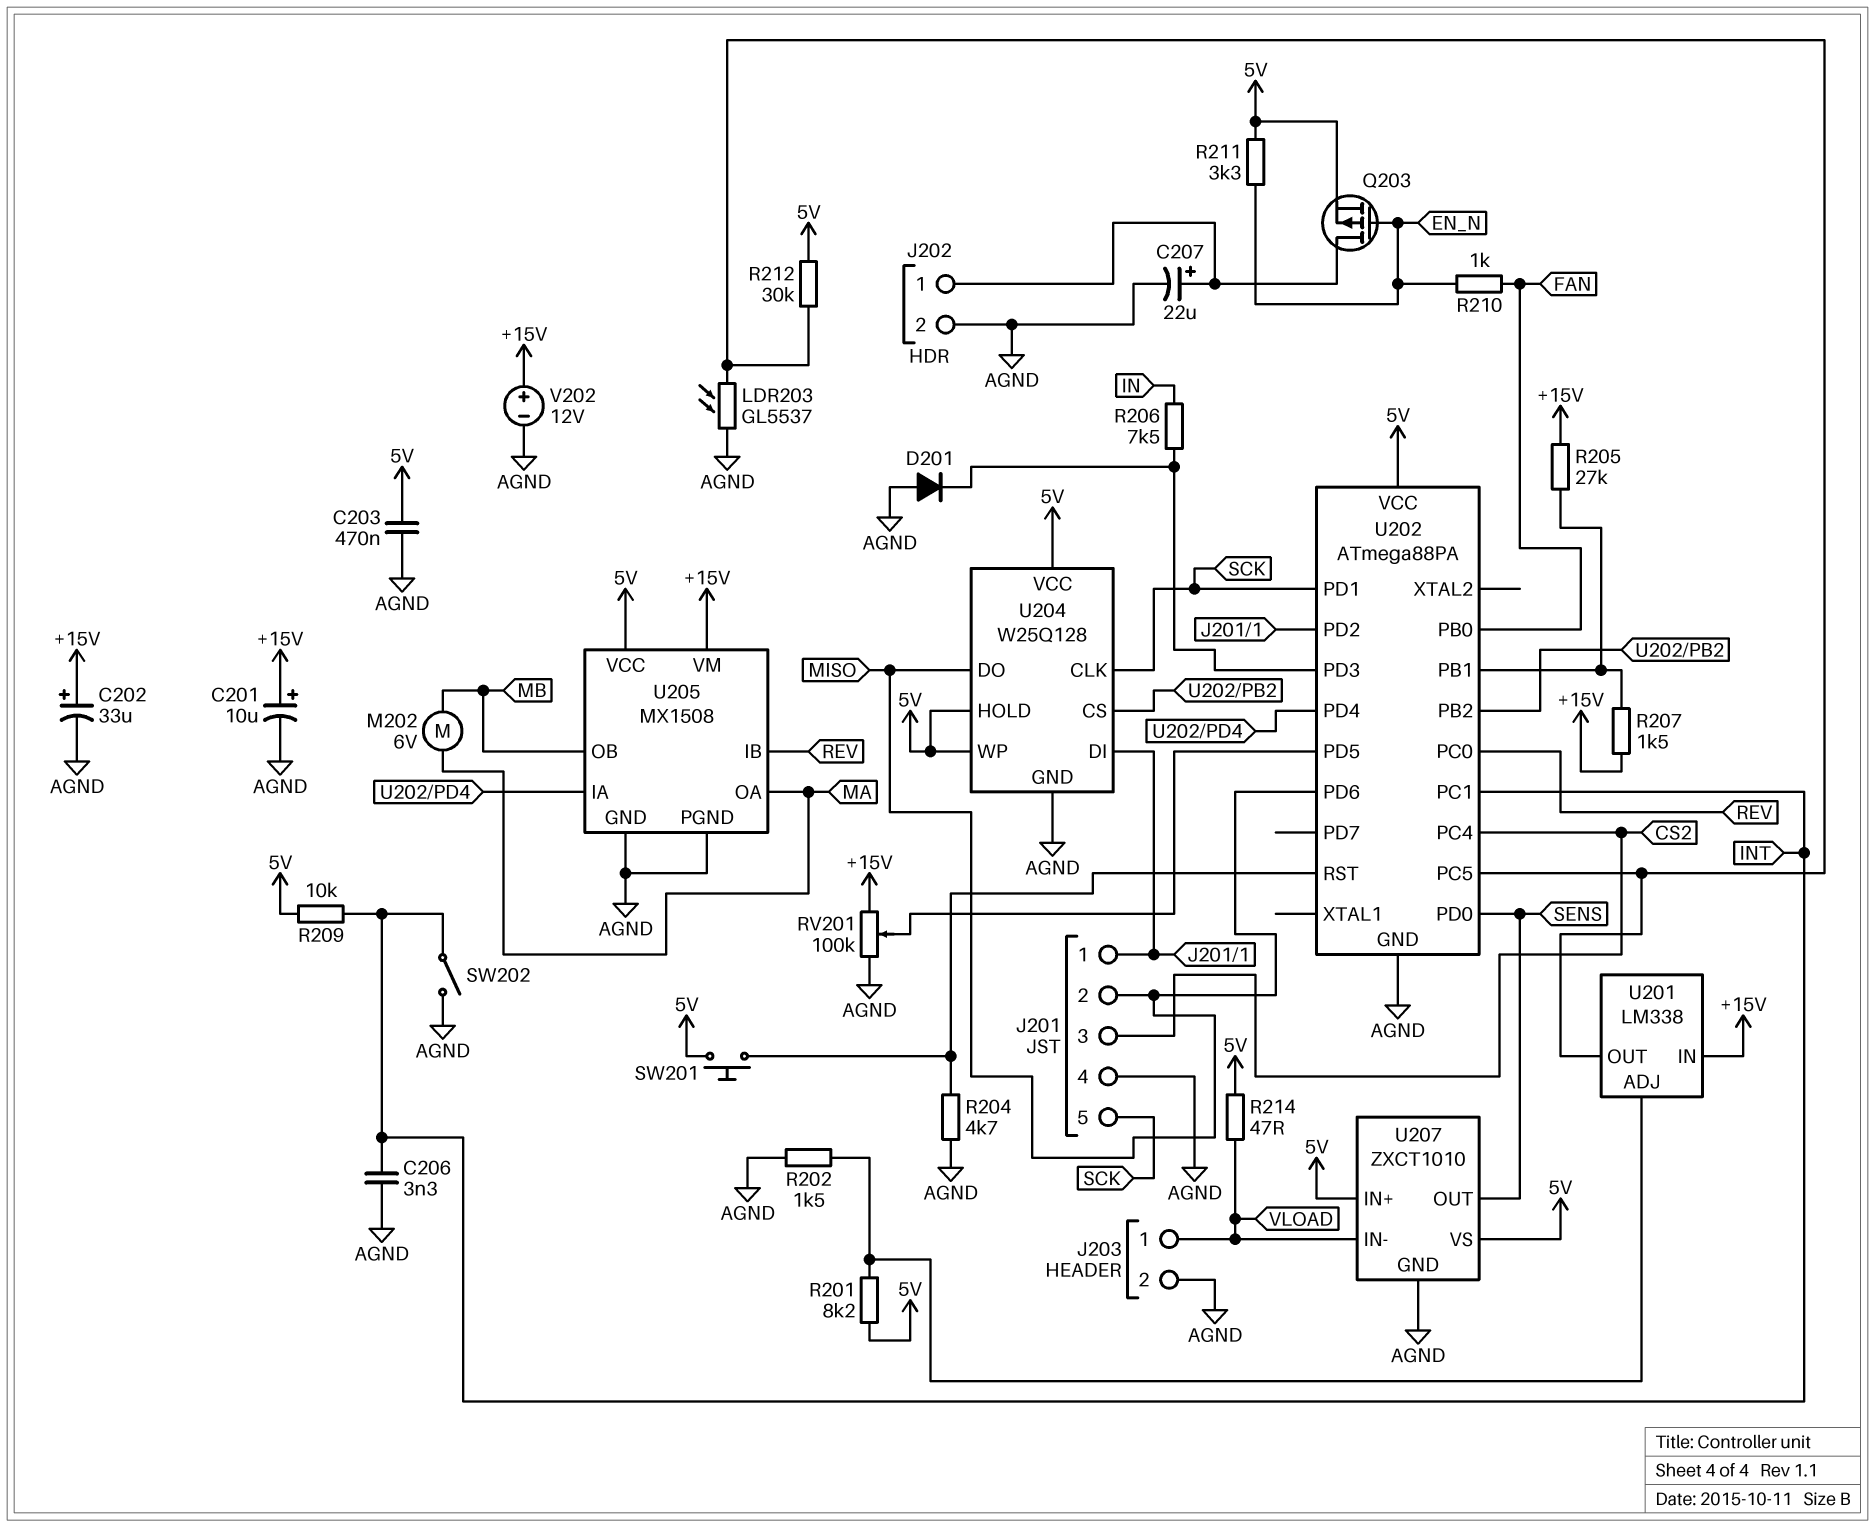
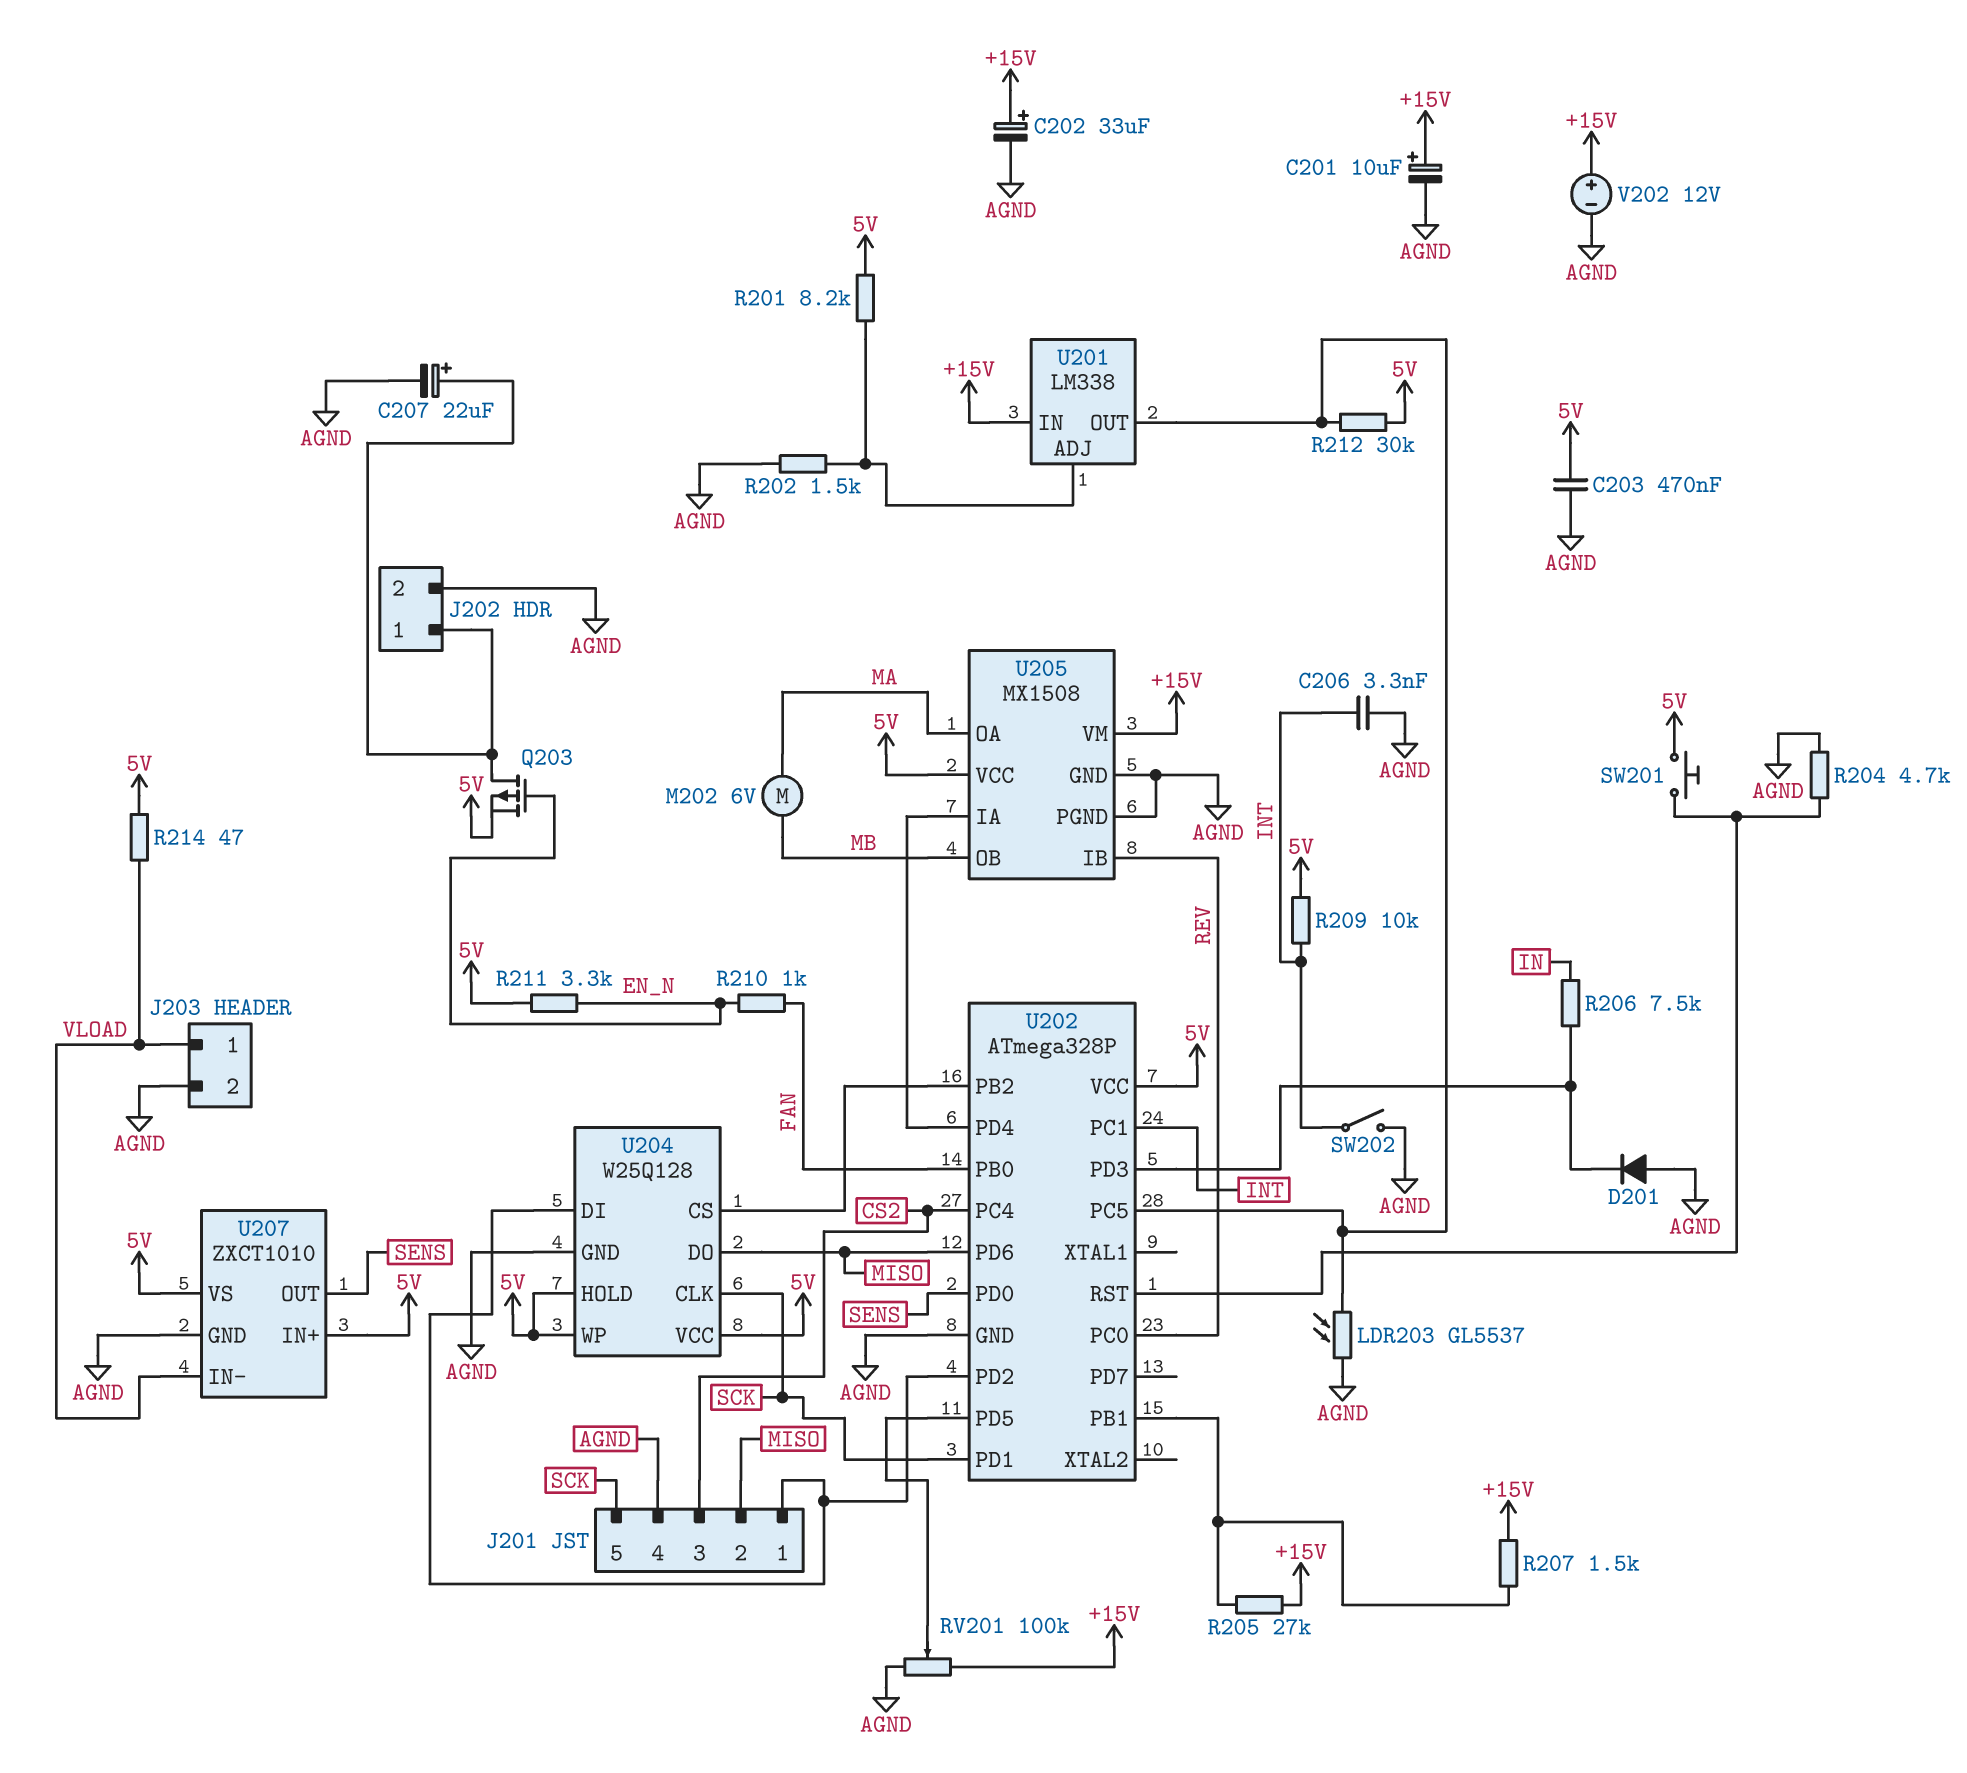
U202: ATmega88PA -> ATmega328P

